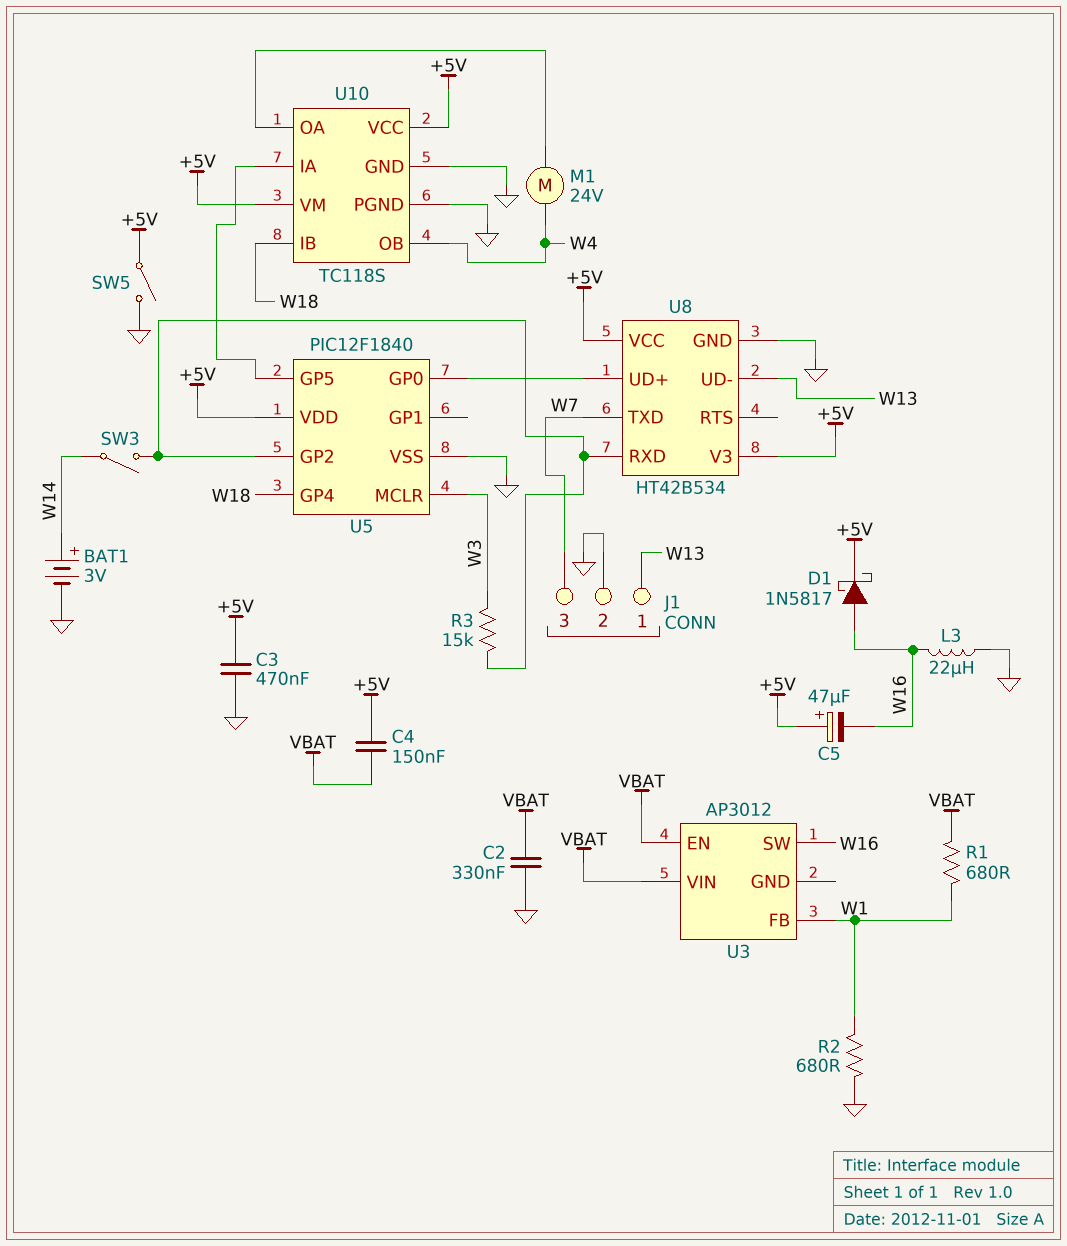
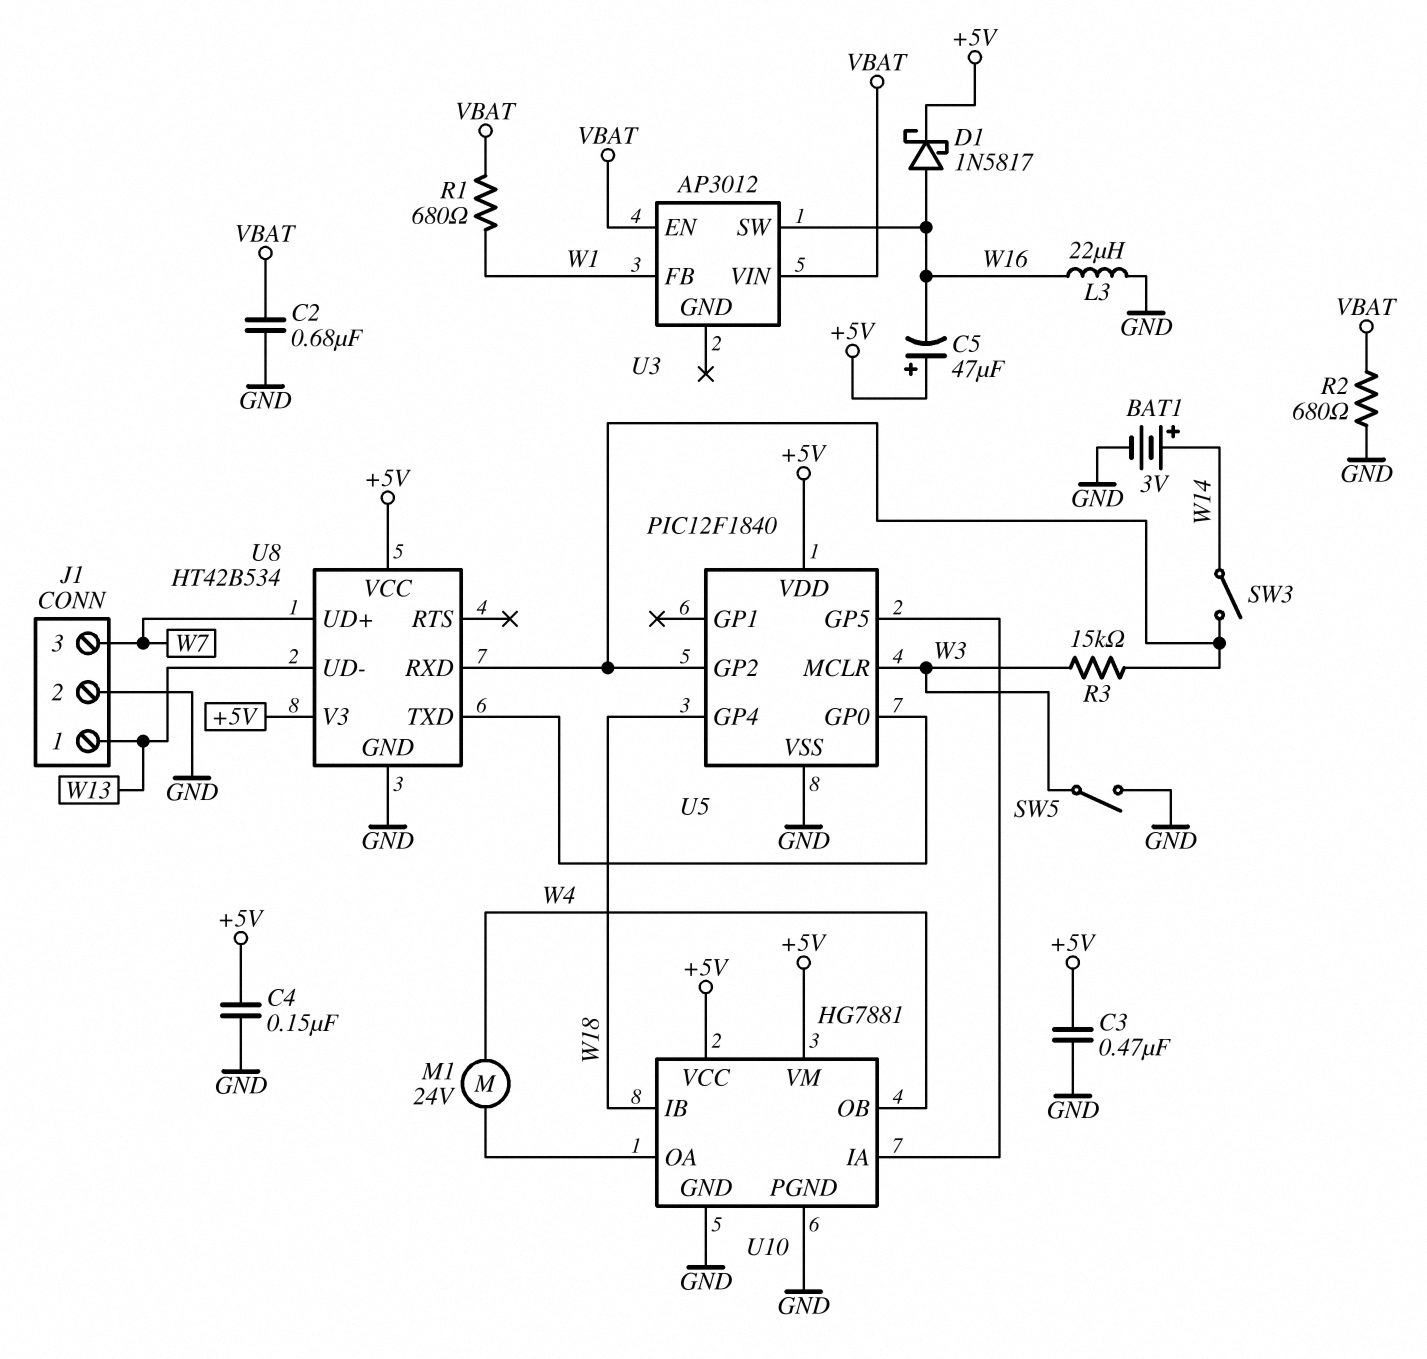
C2: 330nF (GND, VBAT) -> 680nF (GND, VBAT)
C4: 150nF (+5V, VBAT) -> 150nF (+5V, GND)
R2: 680 (GND, W1) -> 680 (GND, VBAT)
SW5: switch (+5V, GND) -> switch (GND, W3)
U8 pin TXD: W7 -> U5/GP0
U8 pin UD+: U5/GP0 -> W7
U10: TC118S -> HG7881

